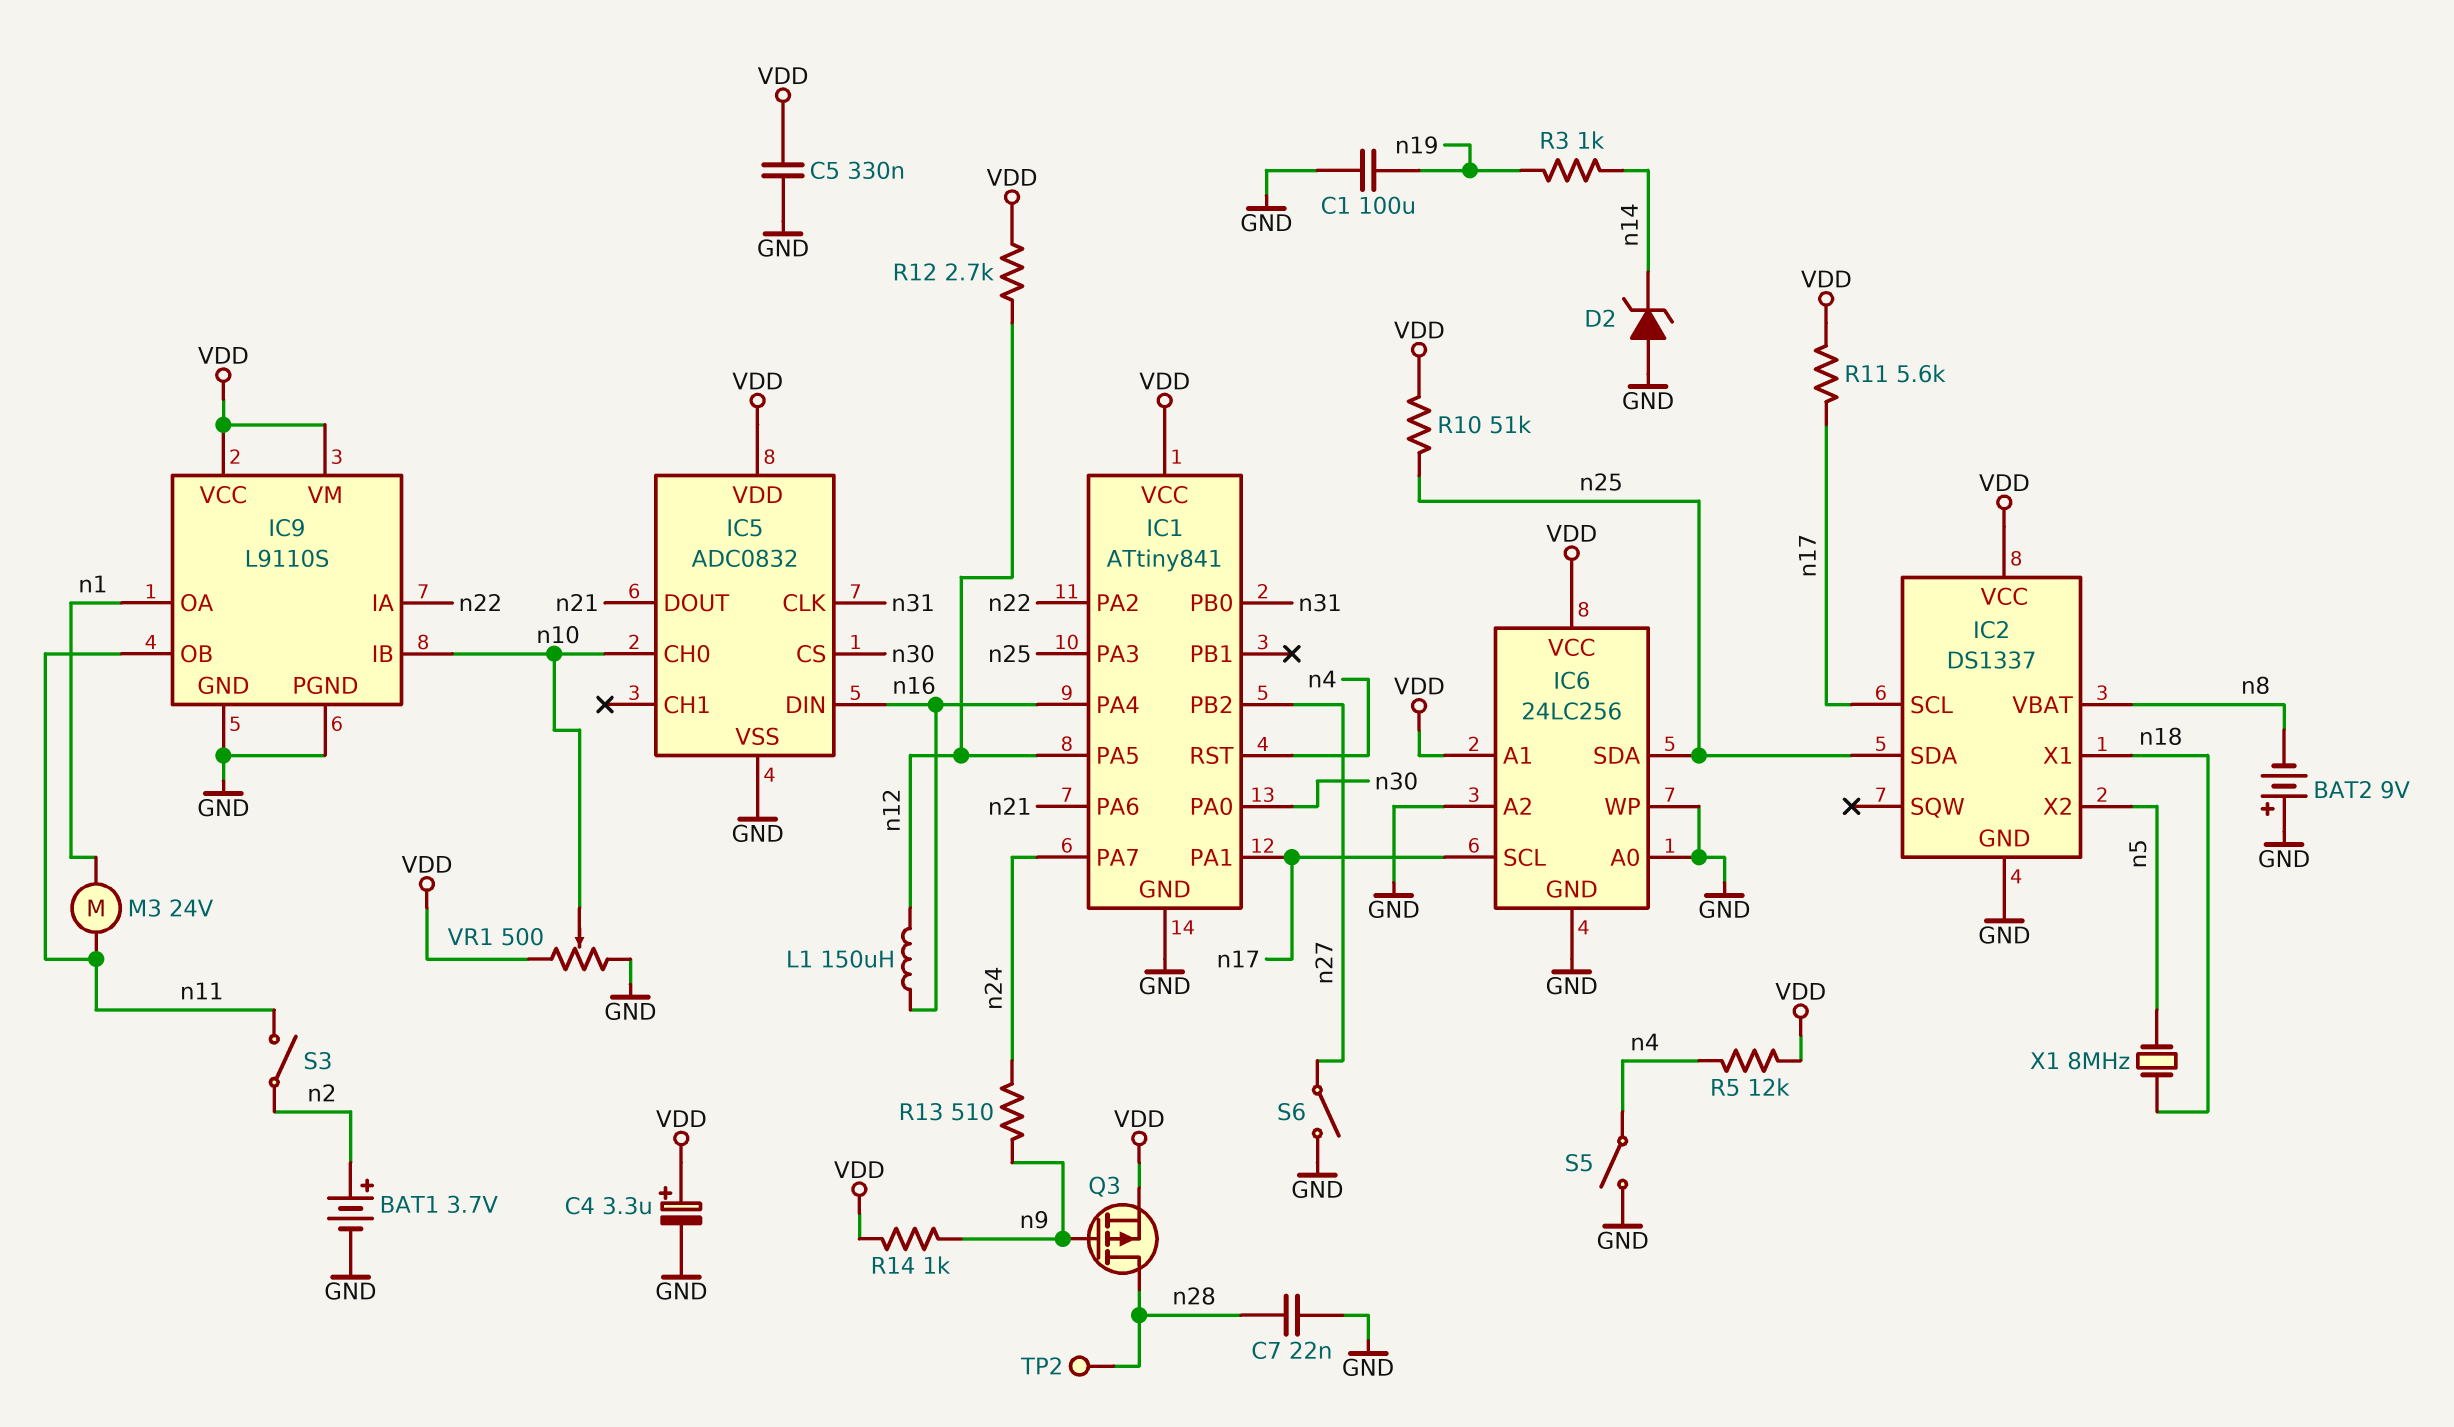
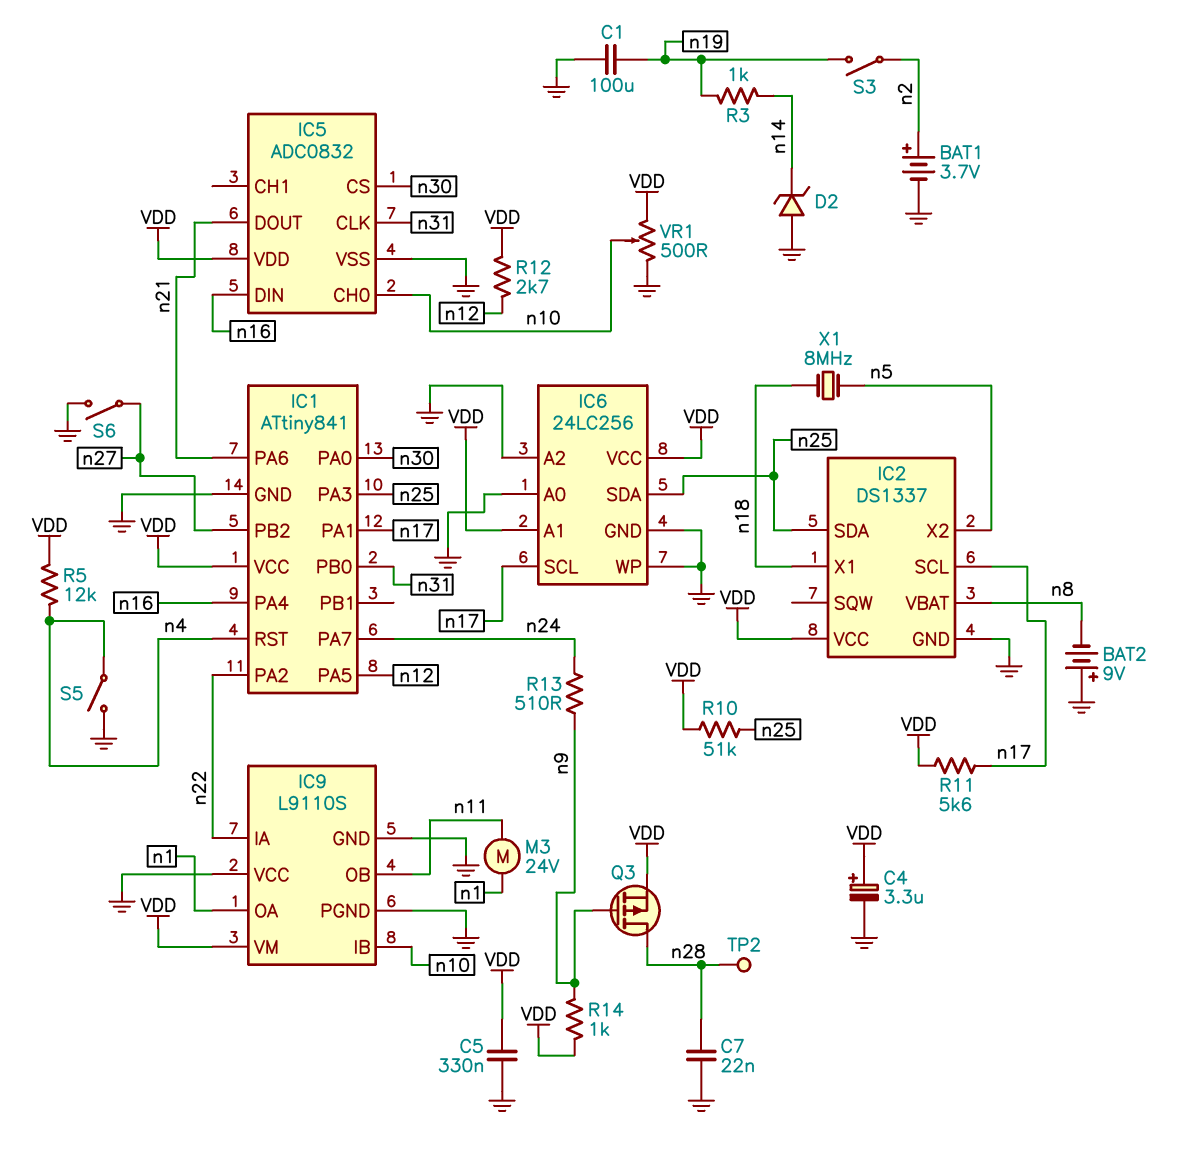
IC9 pin VCC: VDD -> GND
L1: 150uH (n12, n16) -> none
S3: switch (n2, n11) -> switch (n2, n19)

